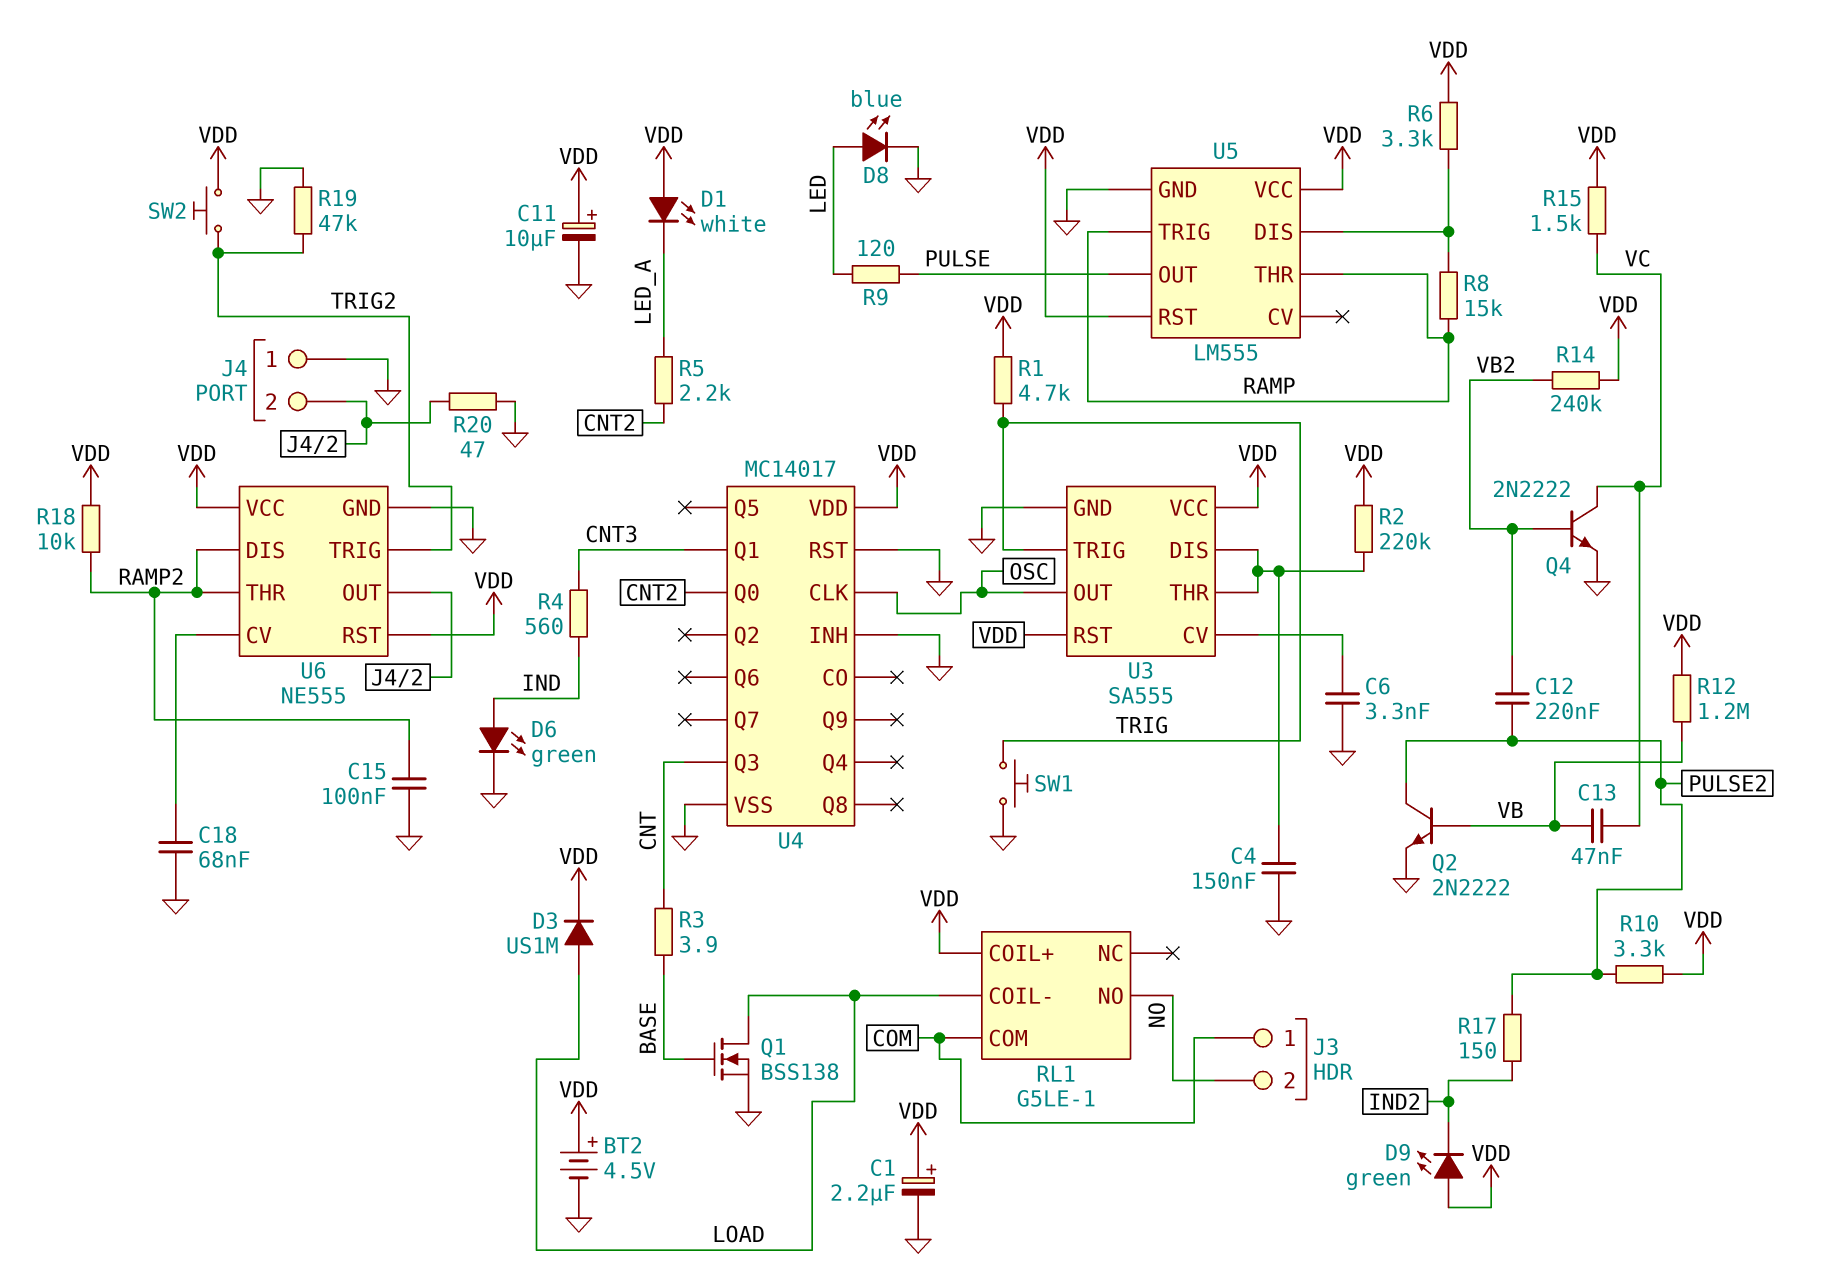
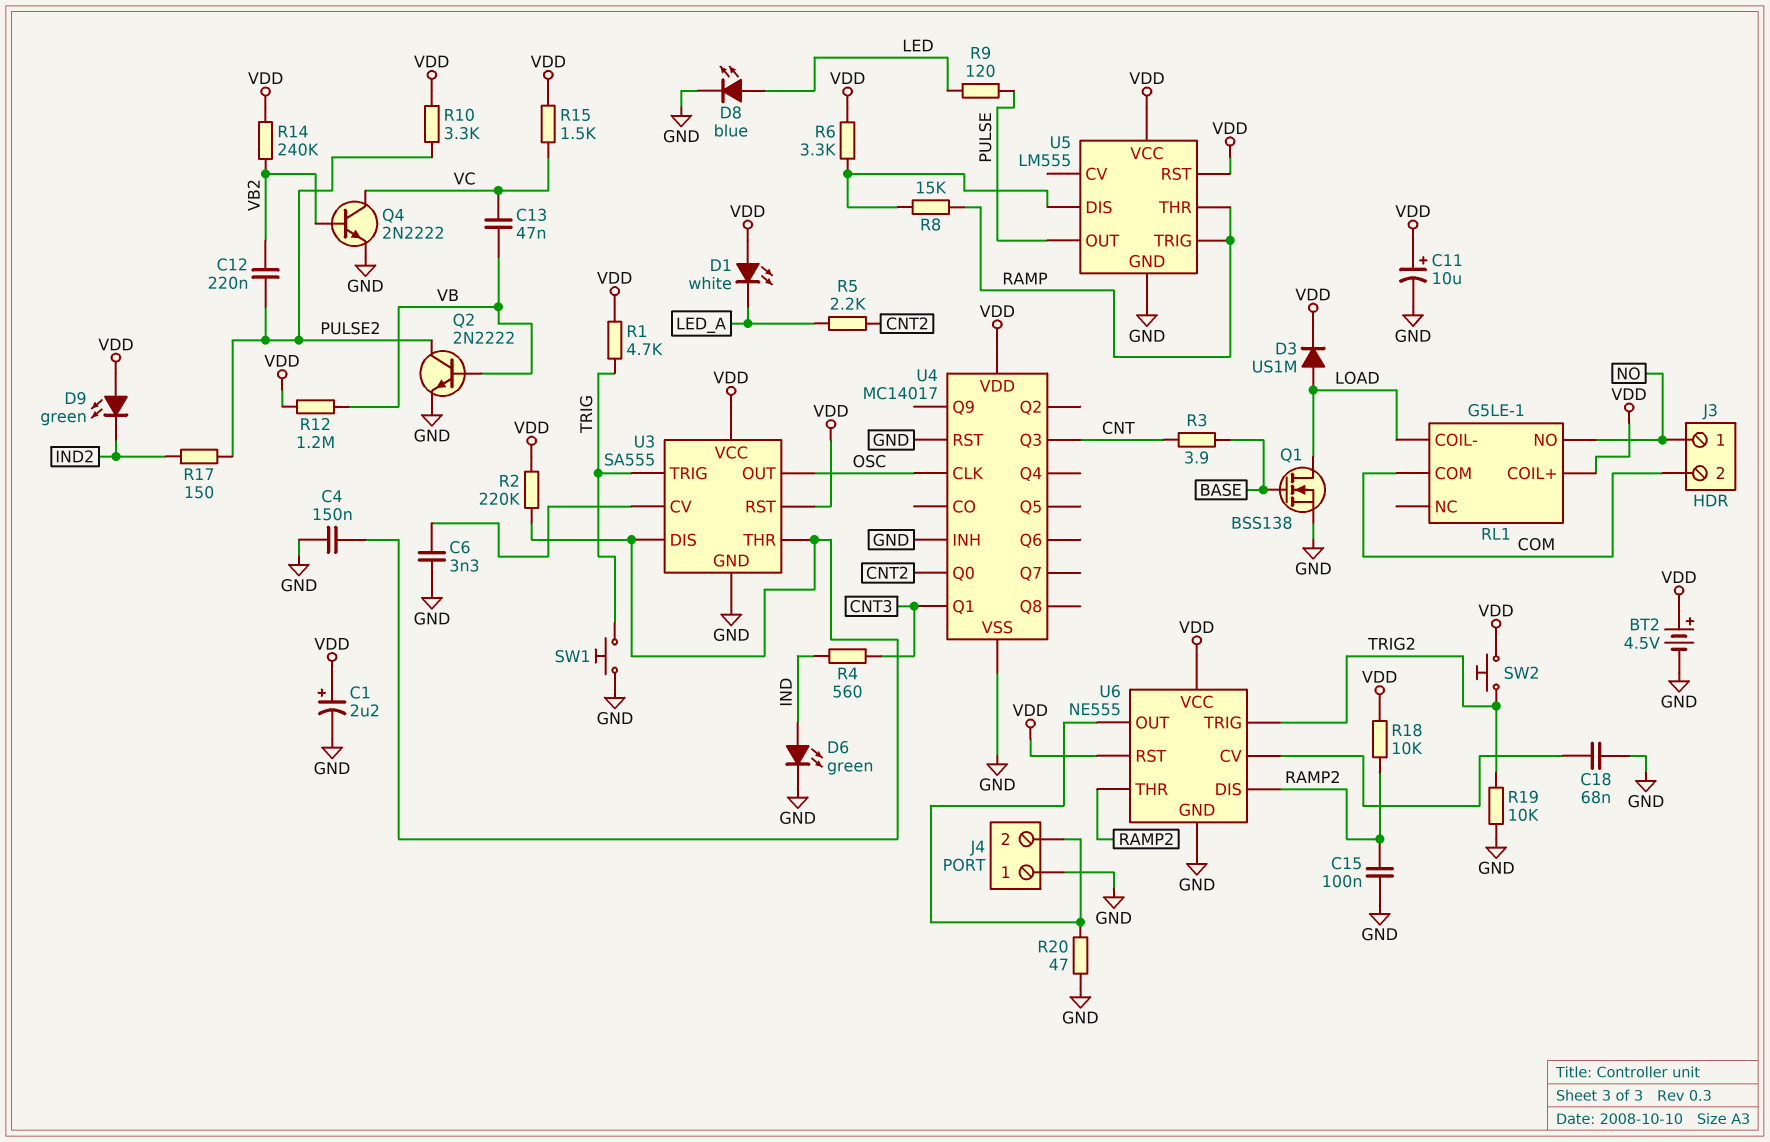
J3 pin 1: COM -> NO
J3 pin 2: NO -> COM
R19: 47k (GND, TRIG2) -> 10k (GND, TRIG2)

